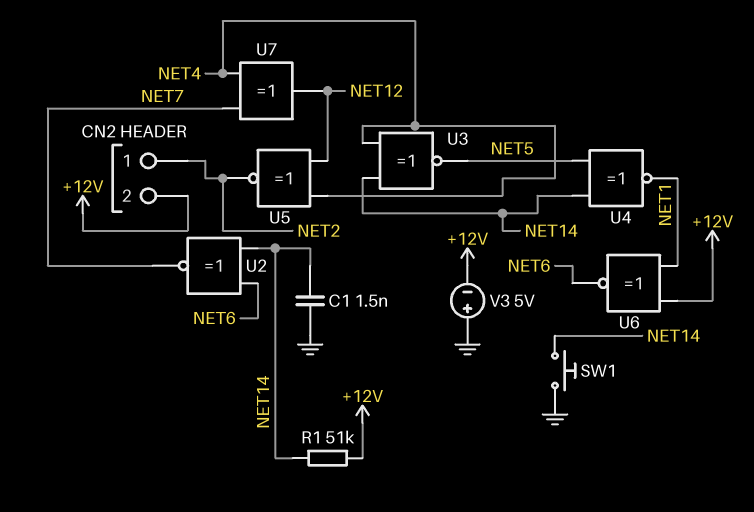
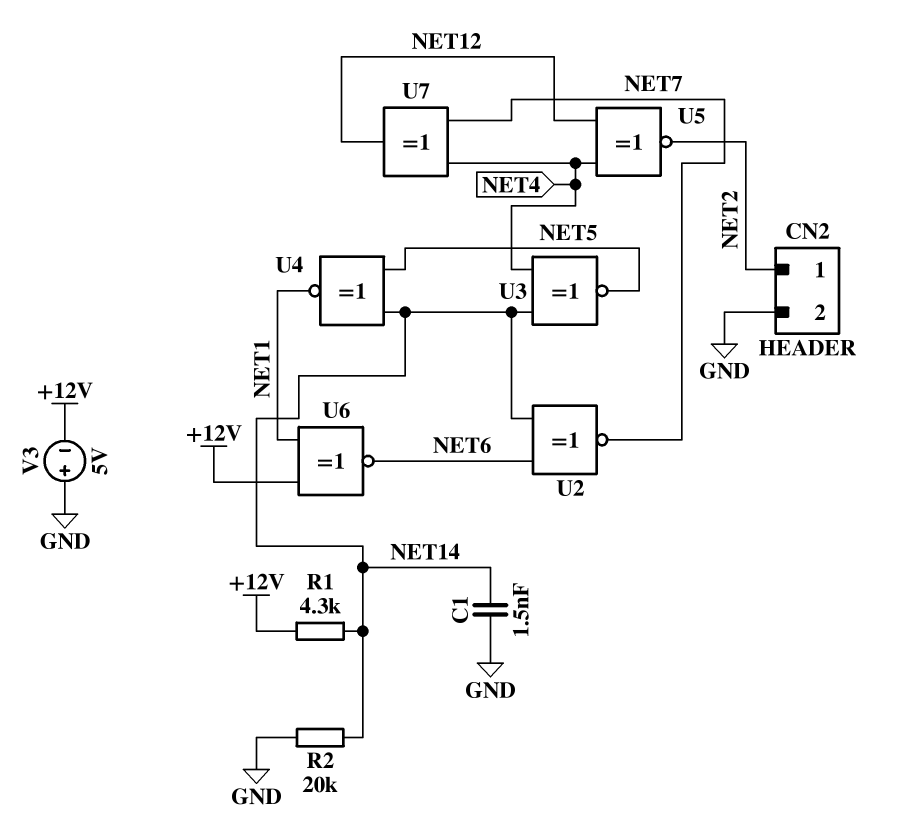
CN2 pin 2: +12V -> GND
R1: 51k (+12V, NET14) -> 4.3k (+12V, NET14)
R2: none -> 20k (GND, NET14)
SW1: button (GND, NET14) -> none

